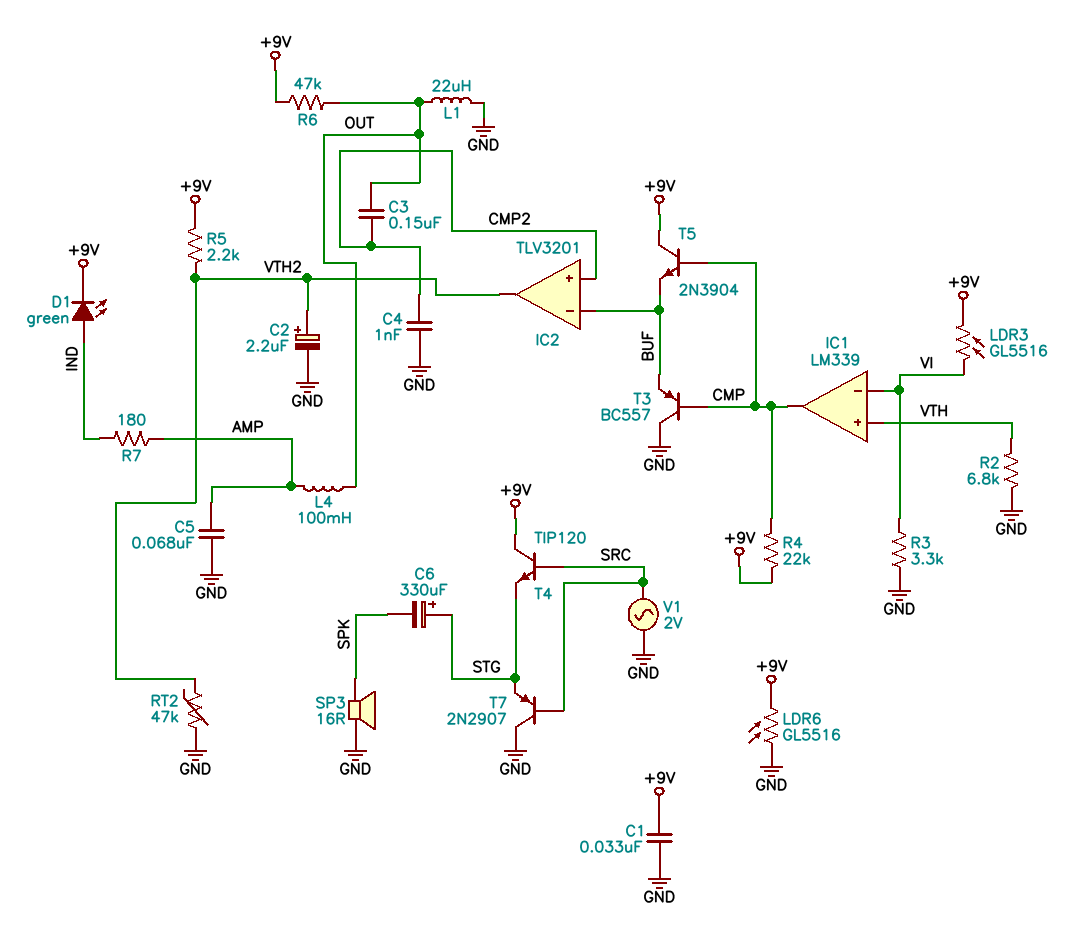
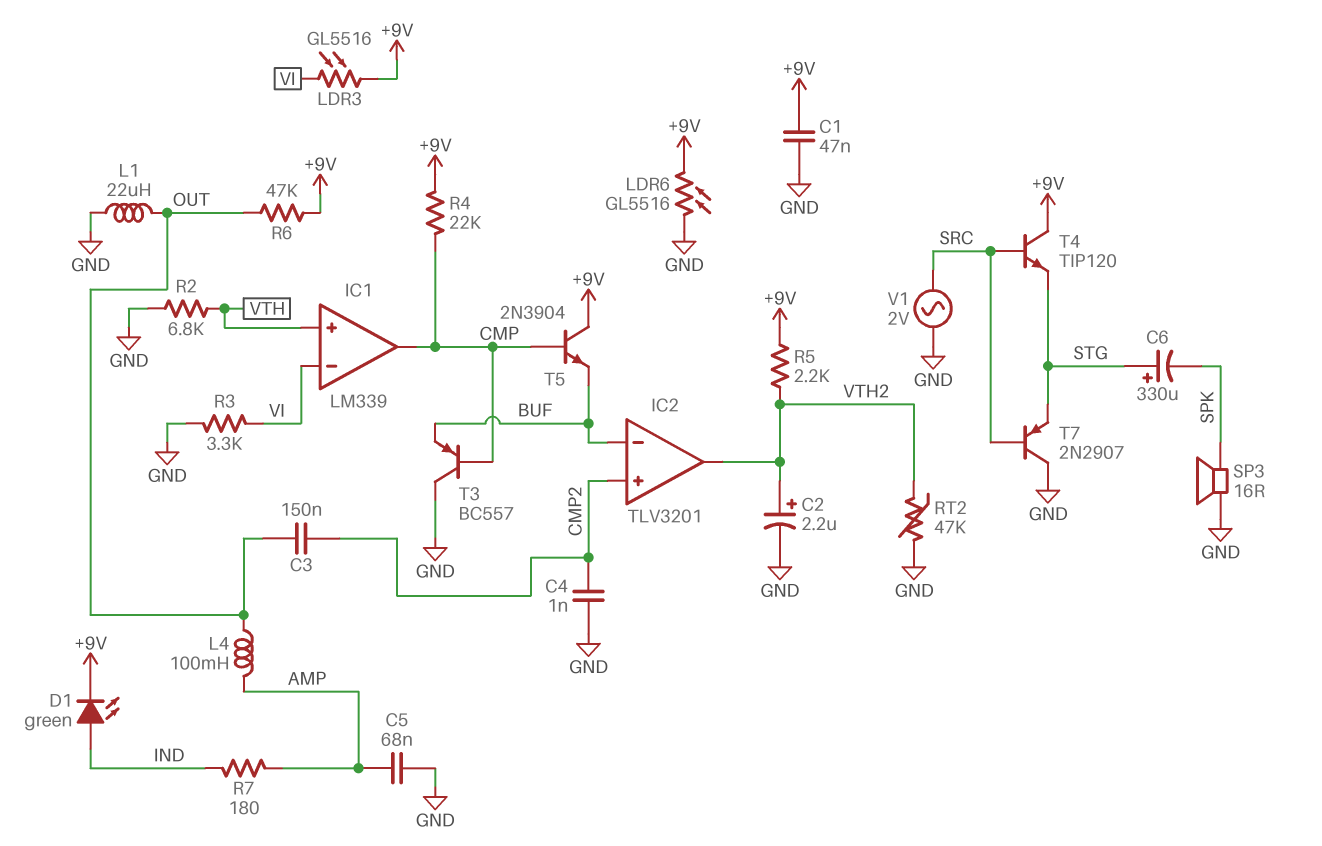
C1: 33nF (+9V, GND) -> 47nF (+9V, GND)

